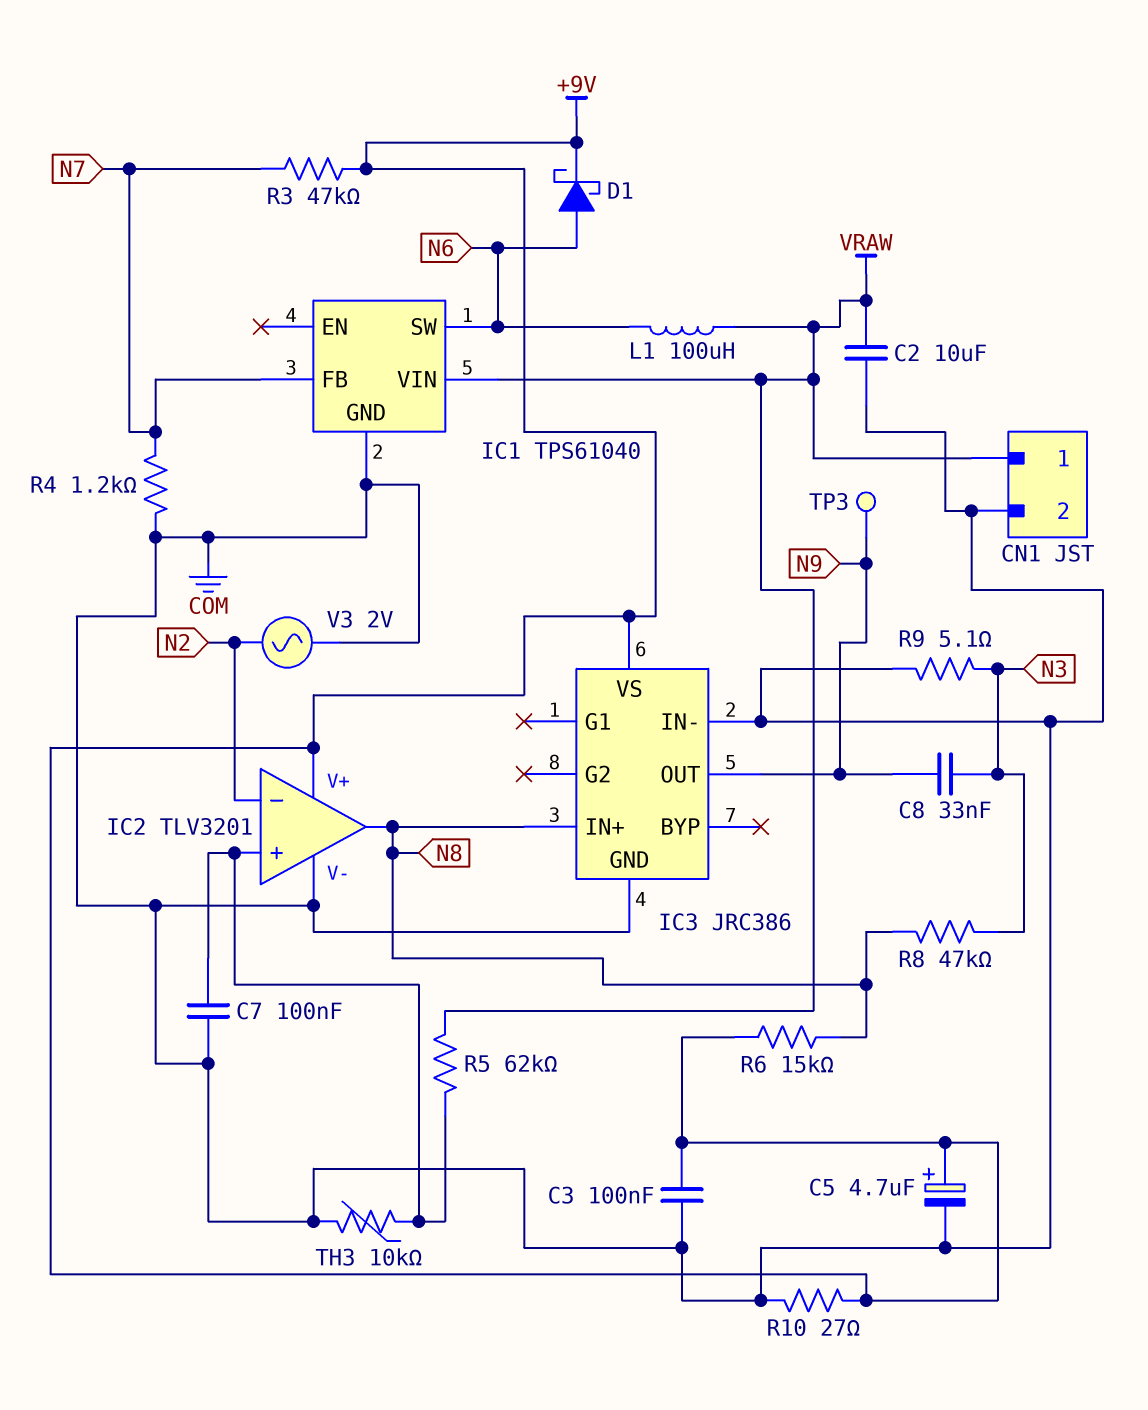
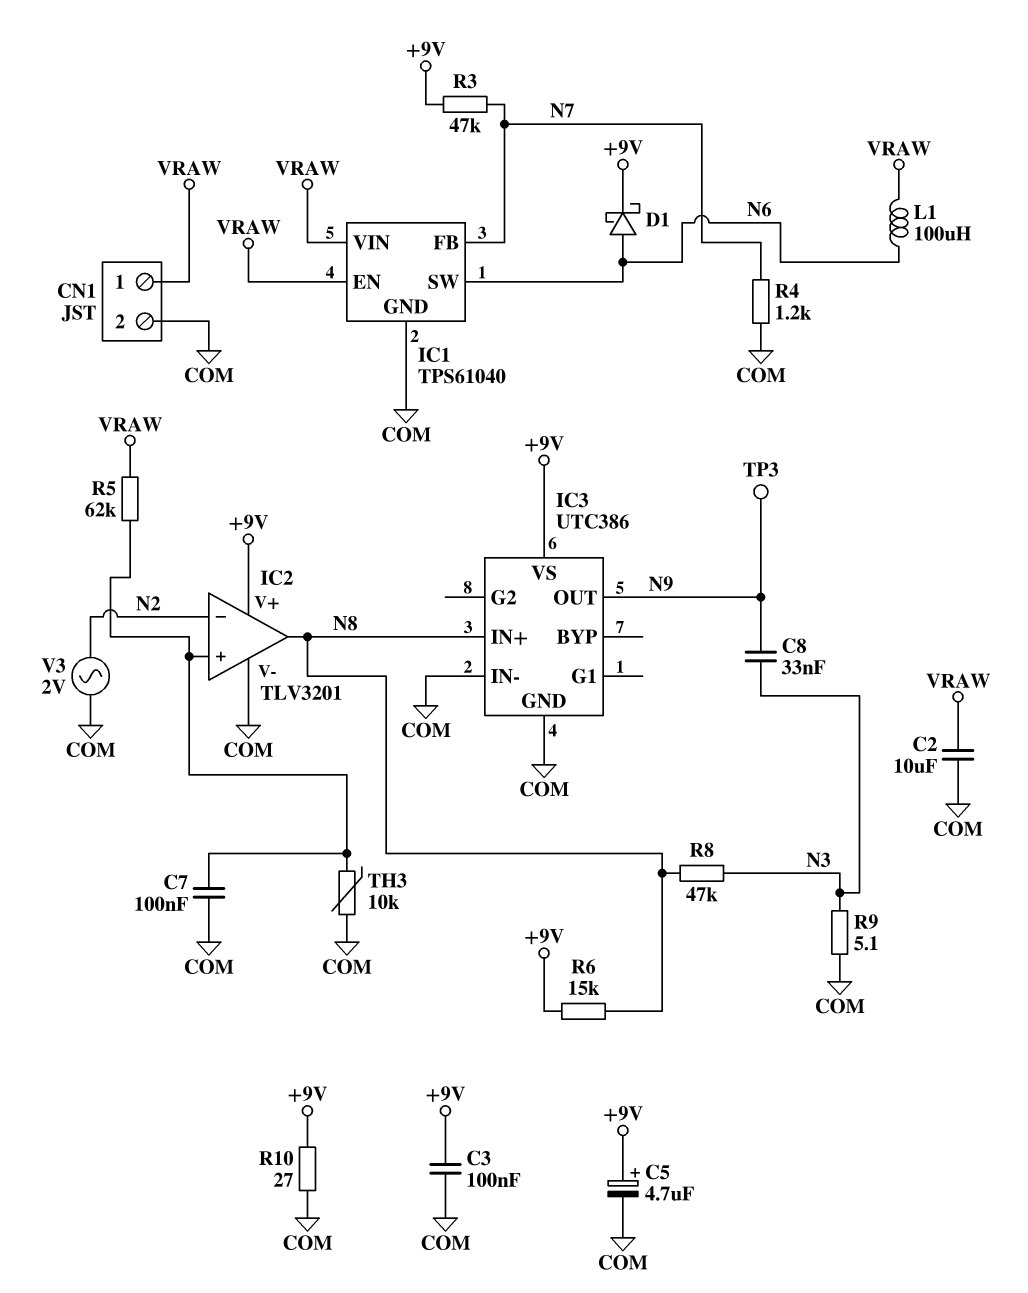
IC1 pin EN: none -> VRAW
IC3: JRC386 -> UTC386

